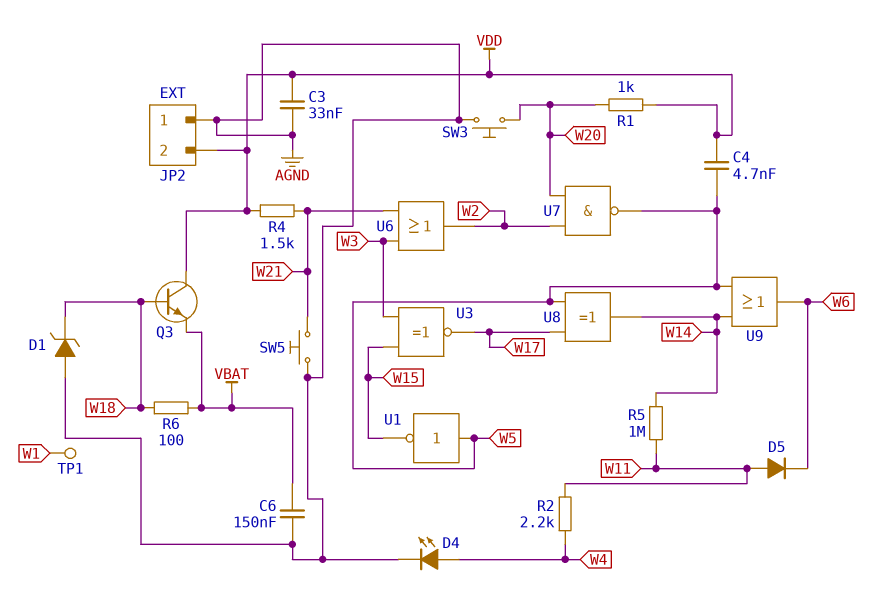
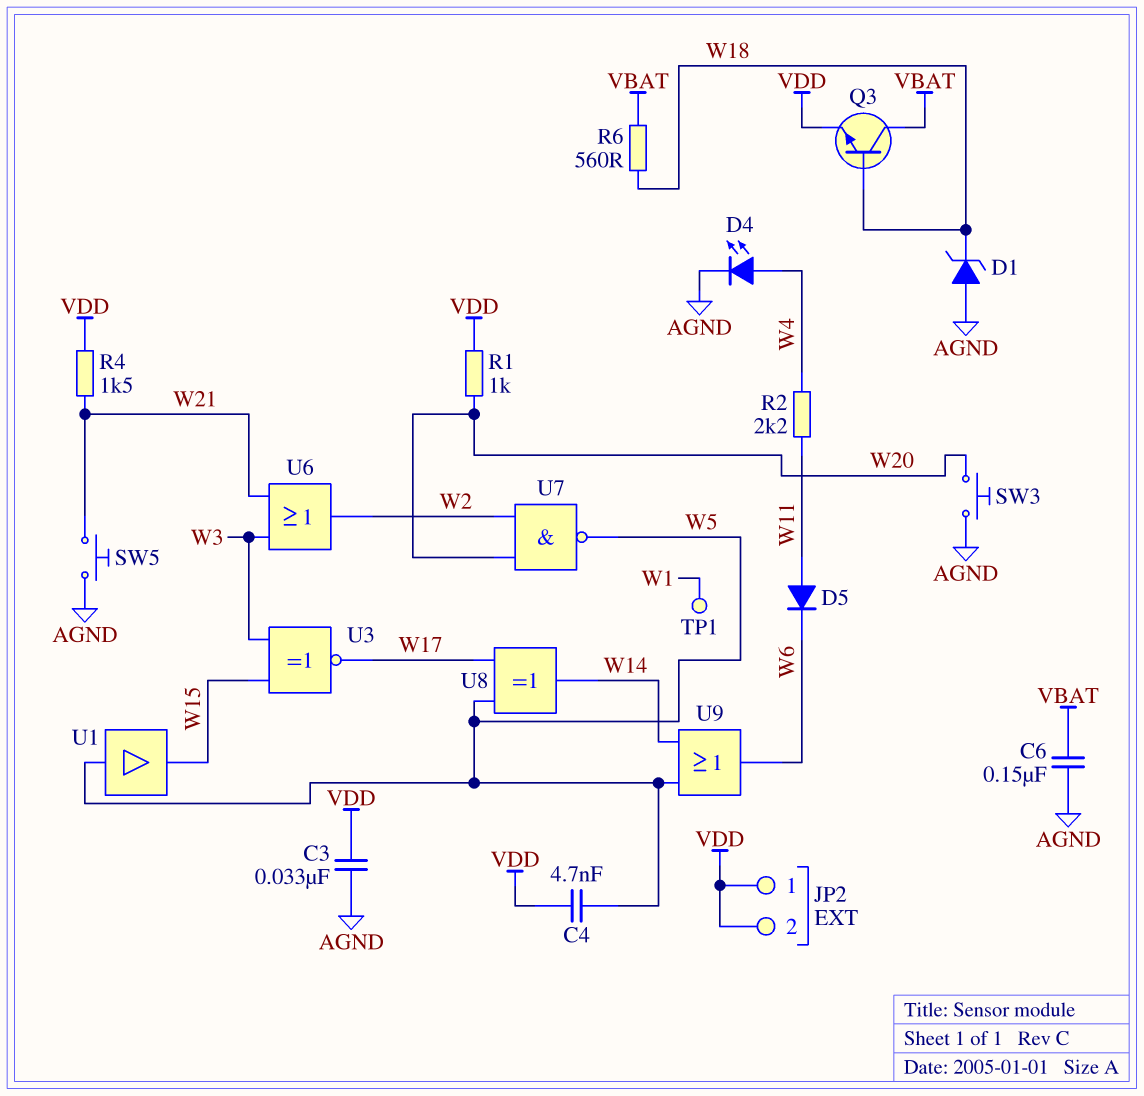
JP2 pin 1: AGND -> VDD
Q3: NPN (B W18, C VDD, E VBAT) -> NPN (B W18, C VBAT, E VDD)
R5: 1M (W11, W14) -> none
R6: 100 (VBAT, W18) -> 560 (VBAT, W18)
U1: NOT (in W5, out W15) -> buffer (in W5, out W15)

